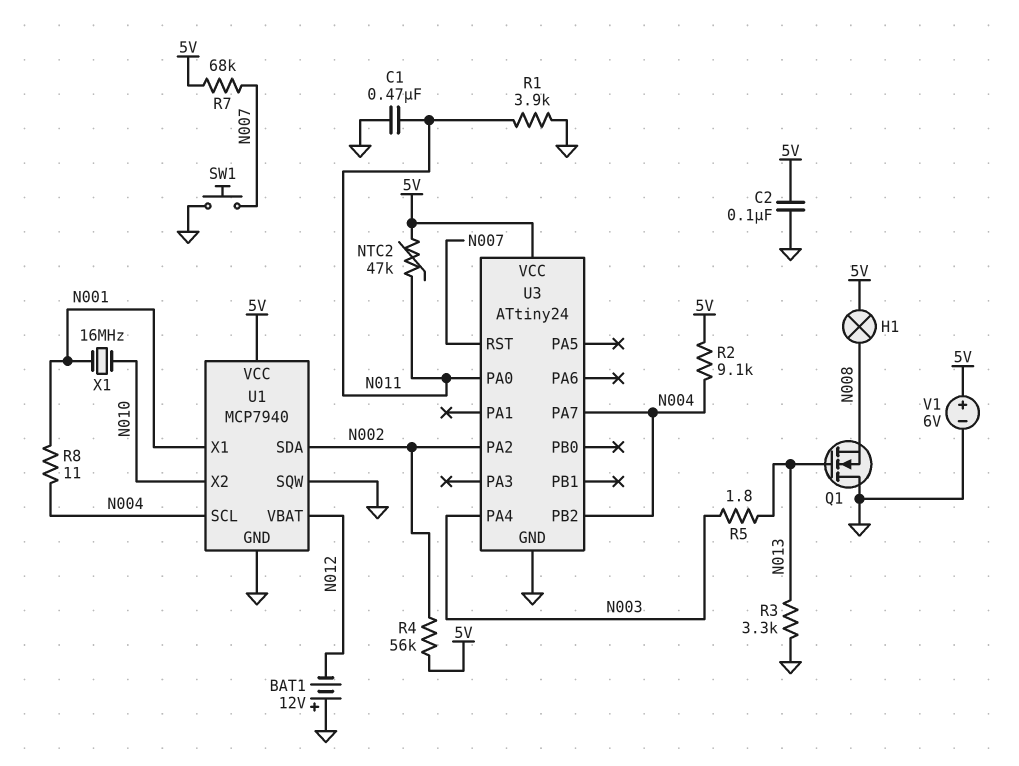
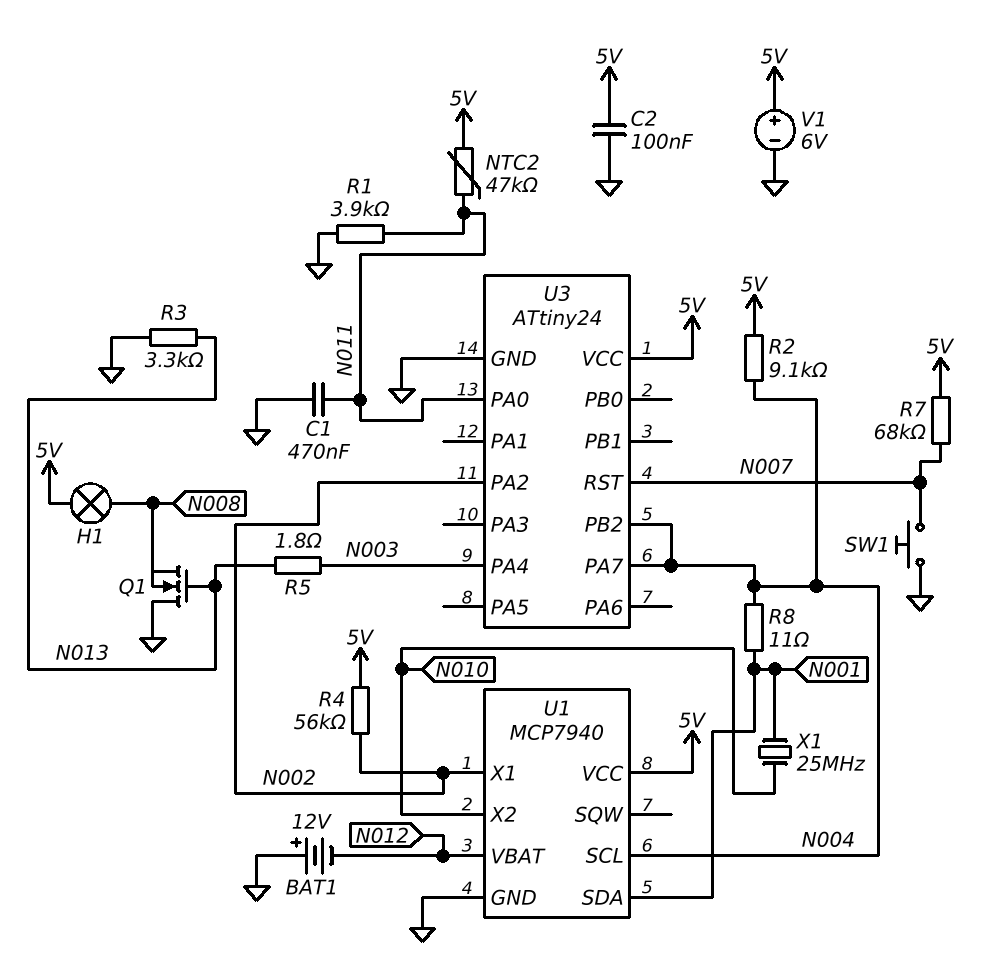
U1 pin SDA: N002 -> N001
U1 pin SQW: GND -> none
U1 pin X1: N001 -> N002
X1: 16MHz (N001, N010) -> 25MHz (N001, N010)

